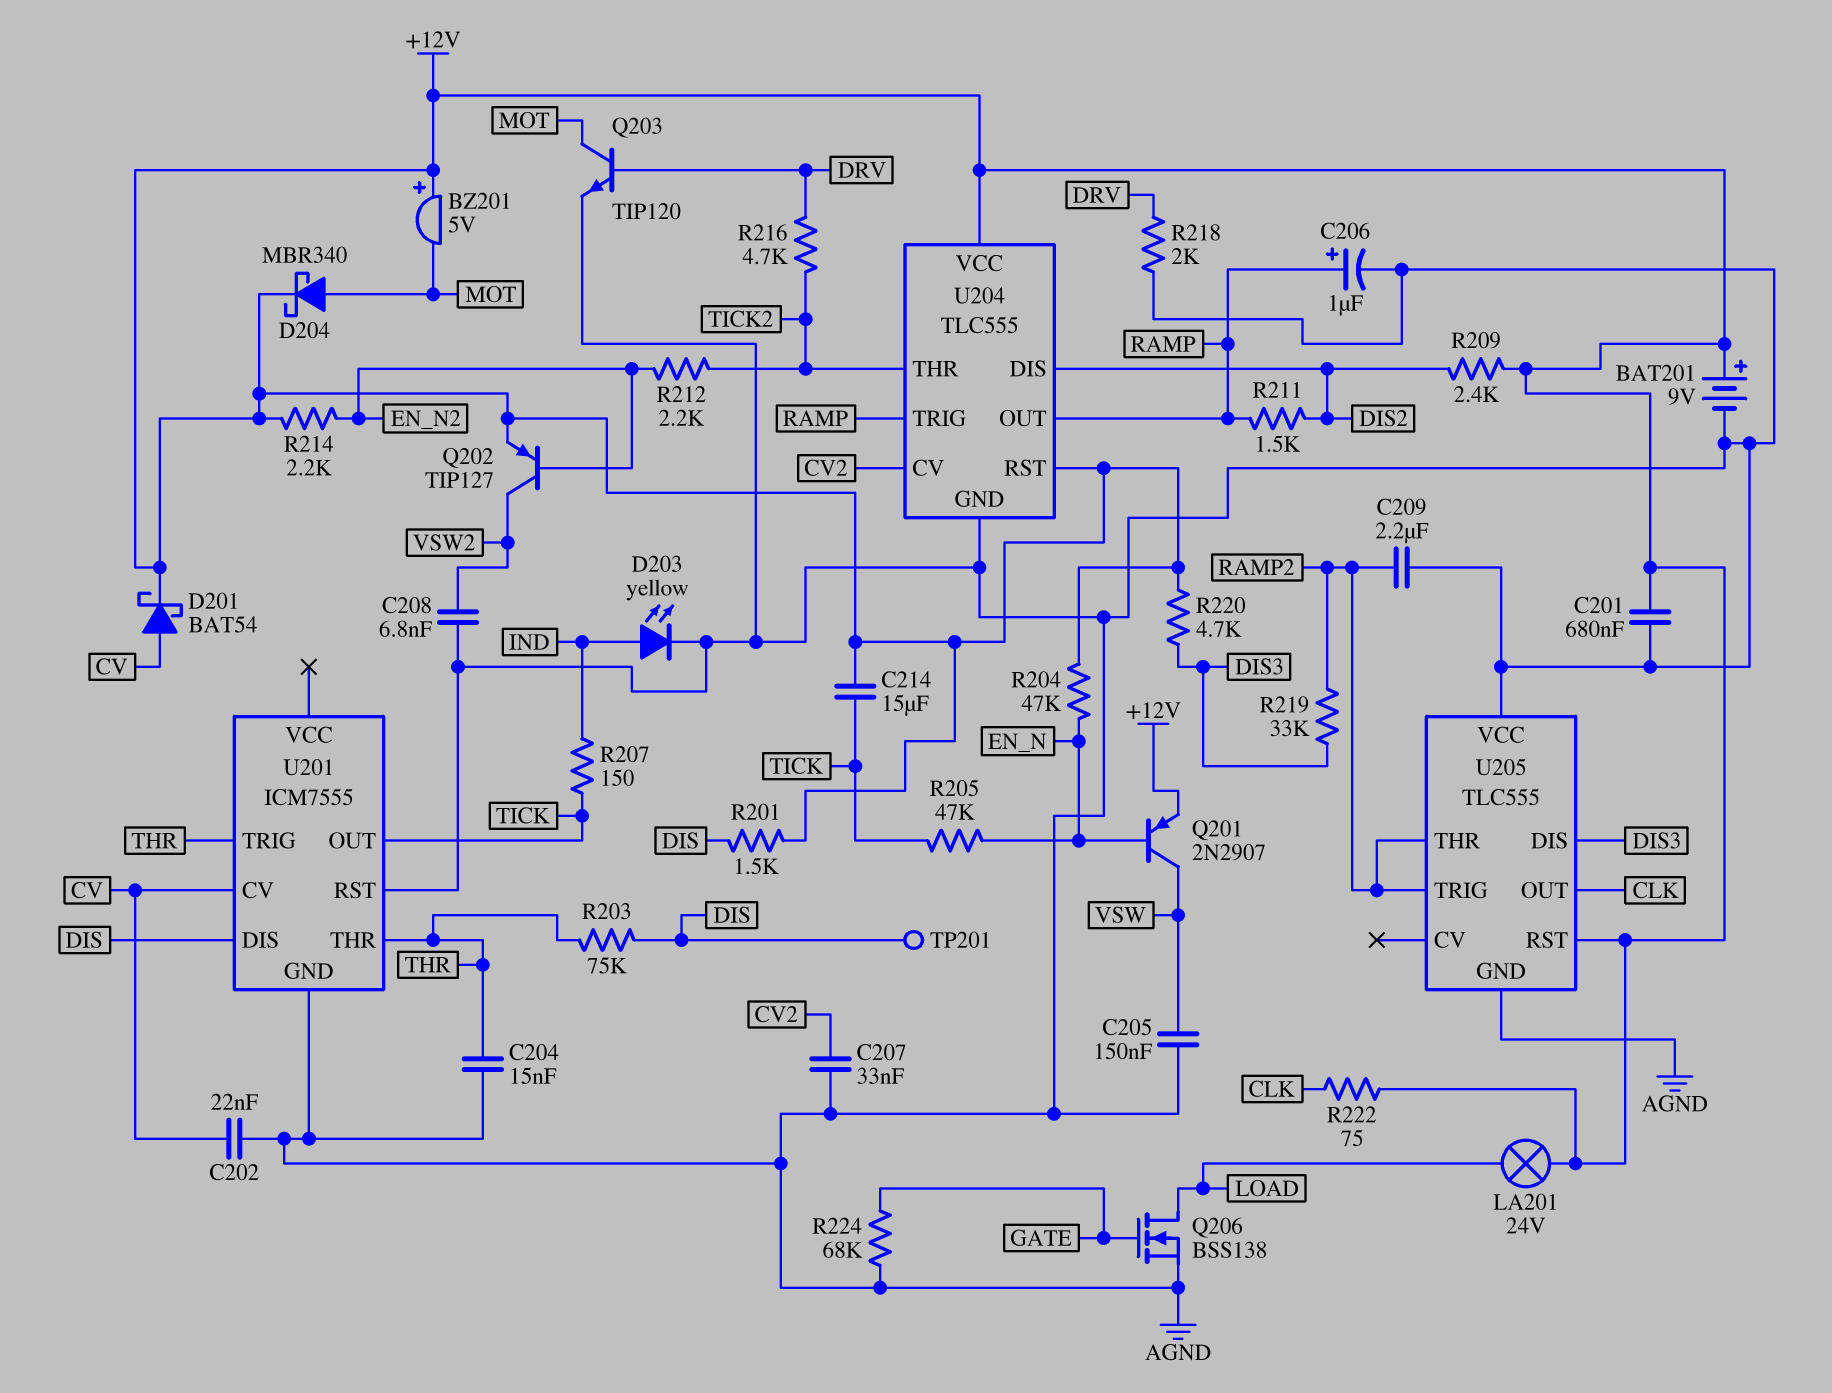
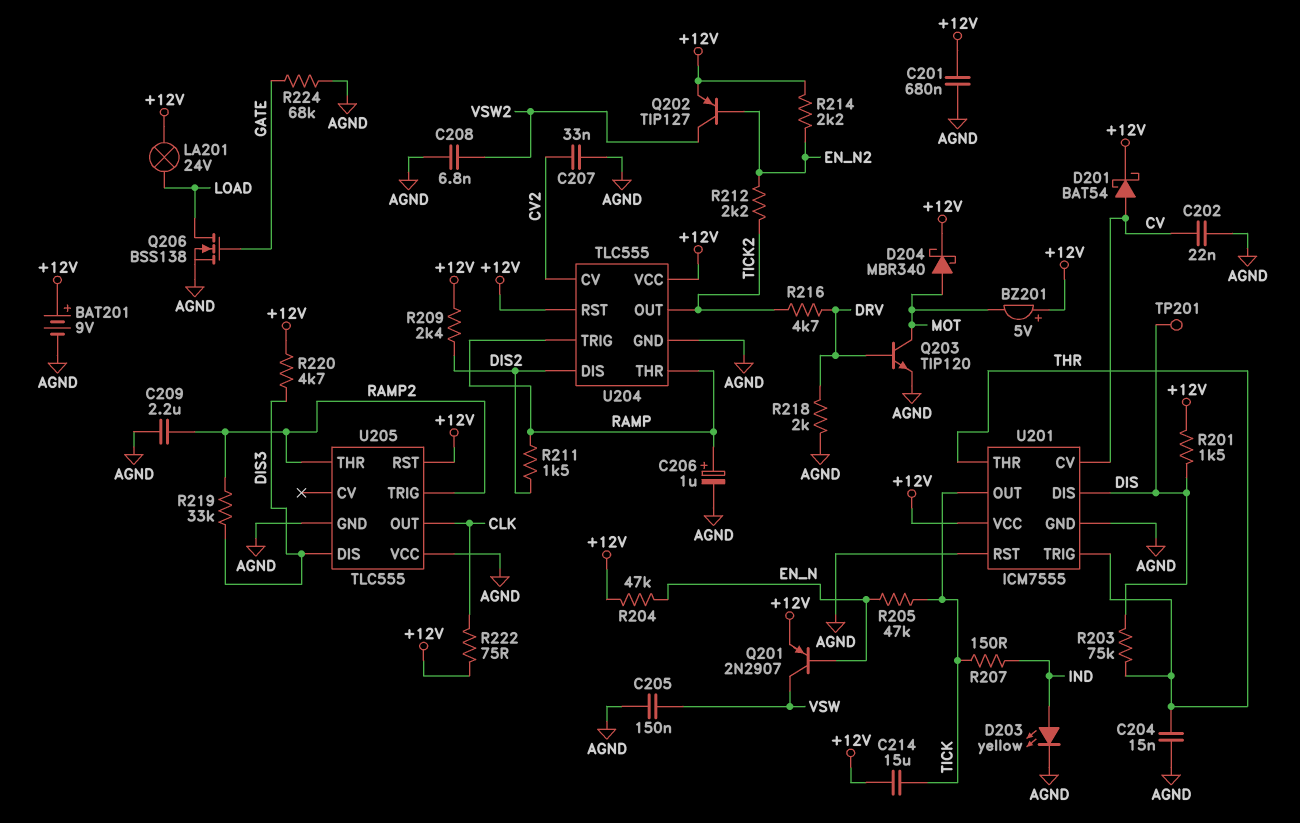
U201 pin VCC: none -> +12V
U204 pin OUT: RAMP -> TICK2
U204 pin THR: TICK2 -> RAMP

